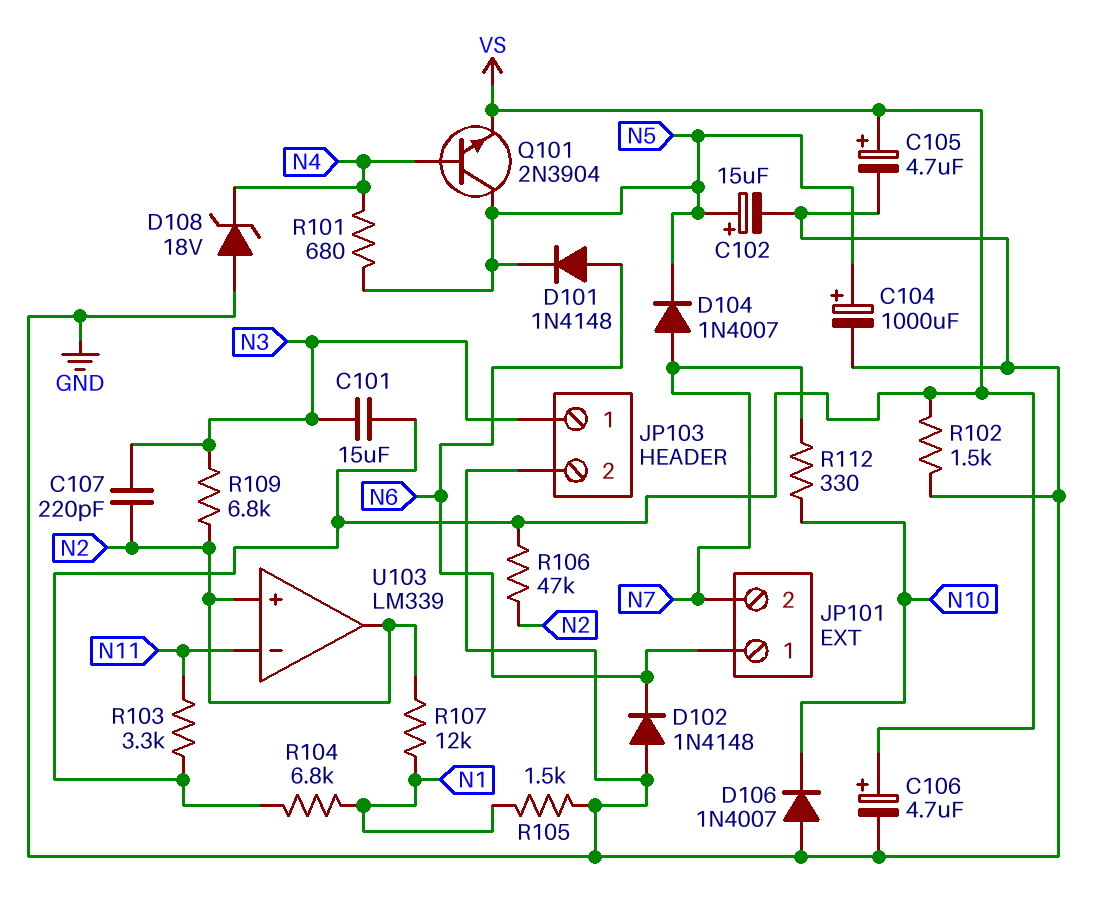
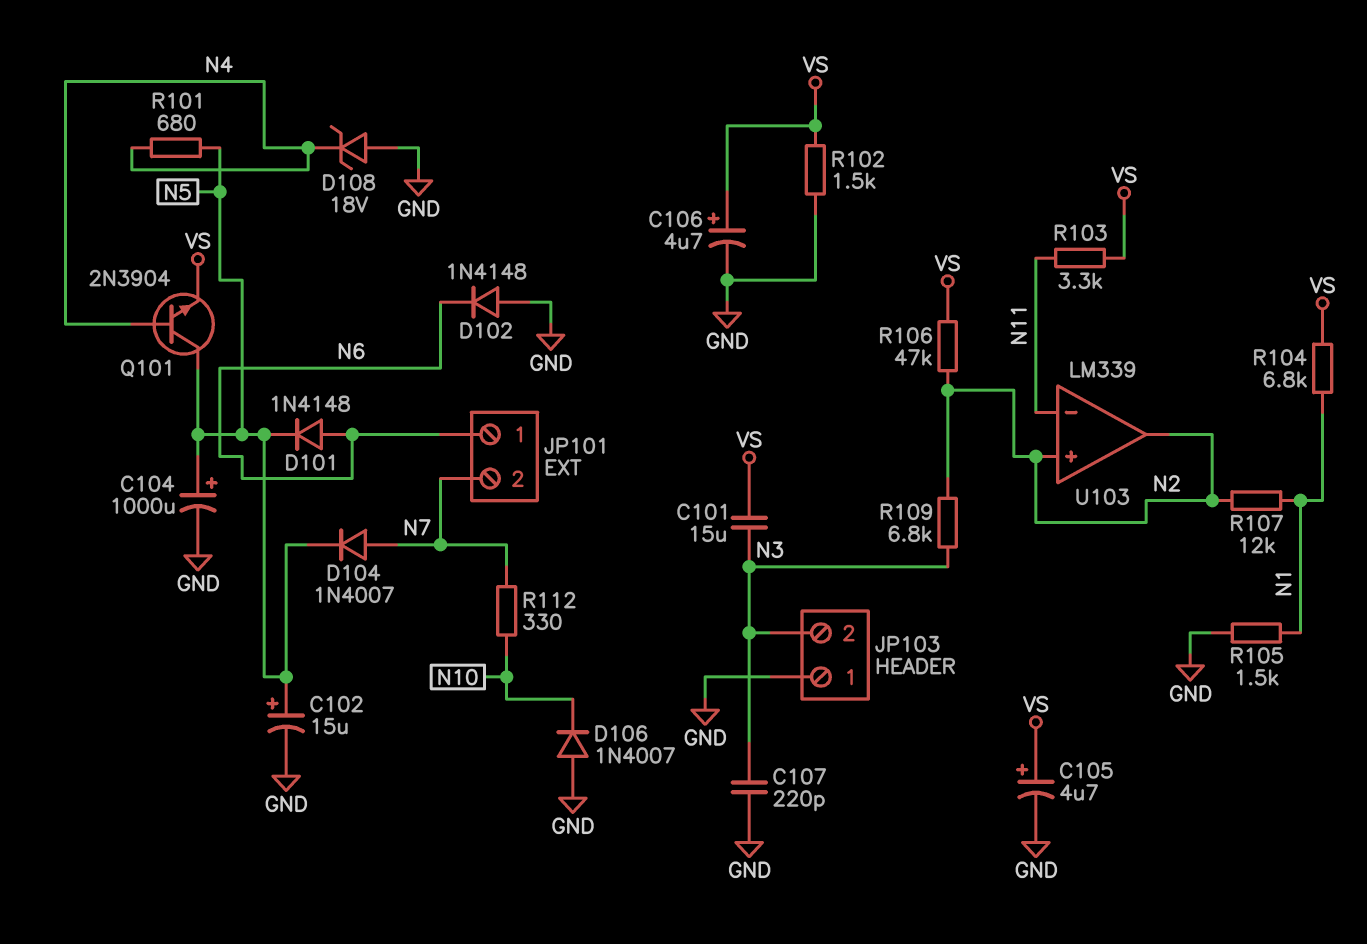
C107: 220pF (N2, N3) -> 220pF (GND, N3)
JP103 pin 1: N3 -> GND
JP103 pin 2: GND -> N3

